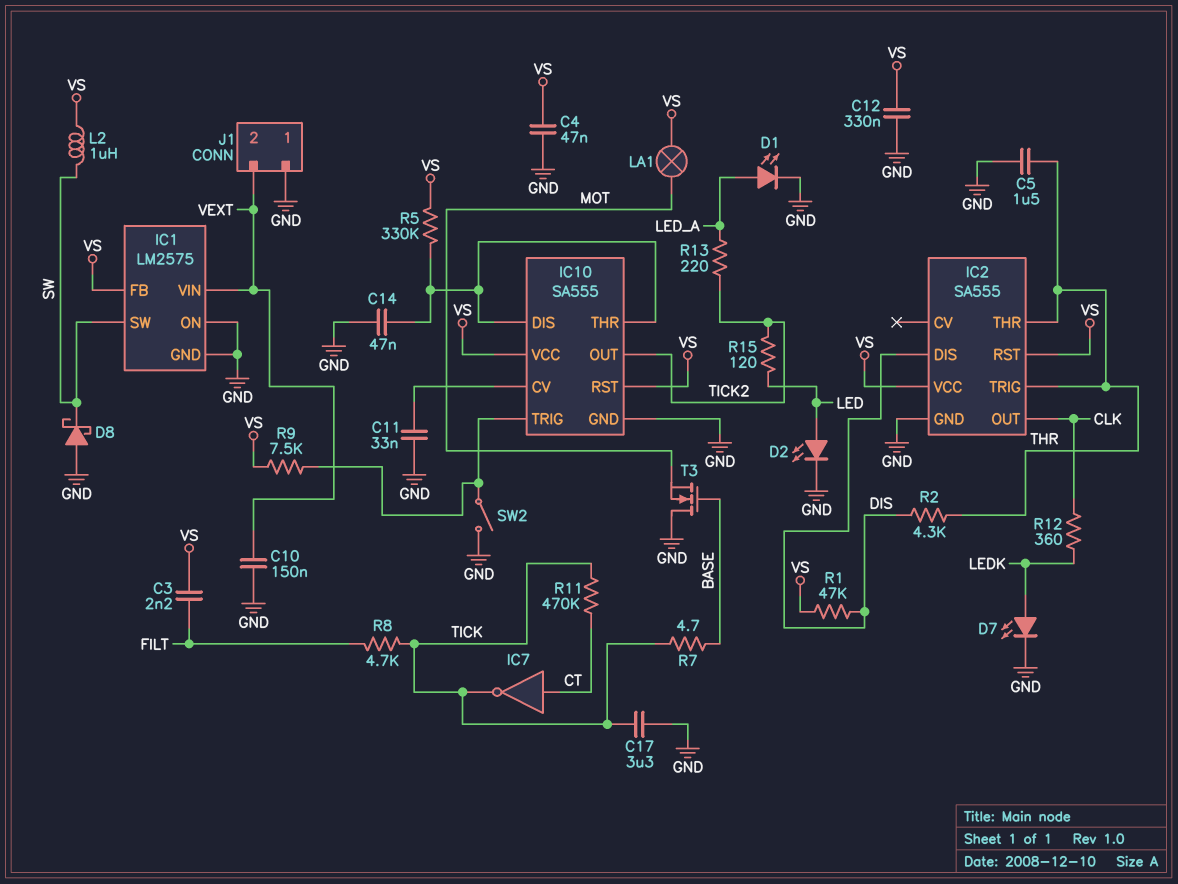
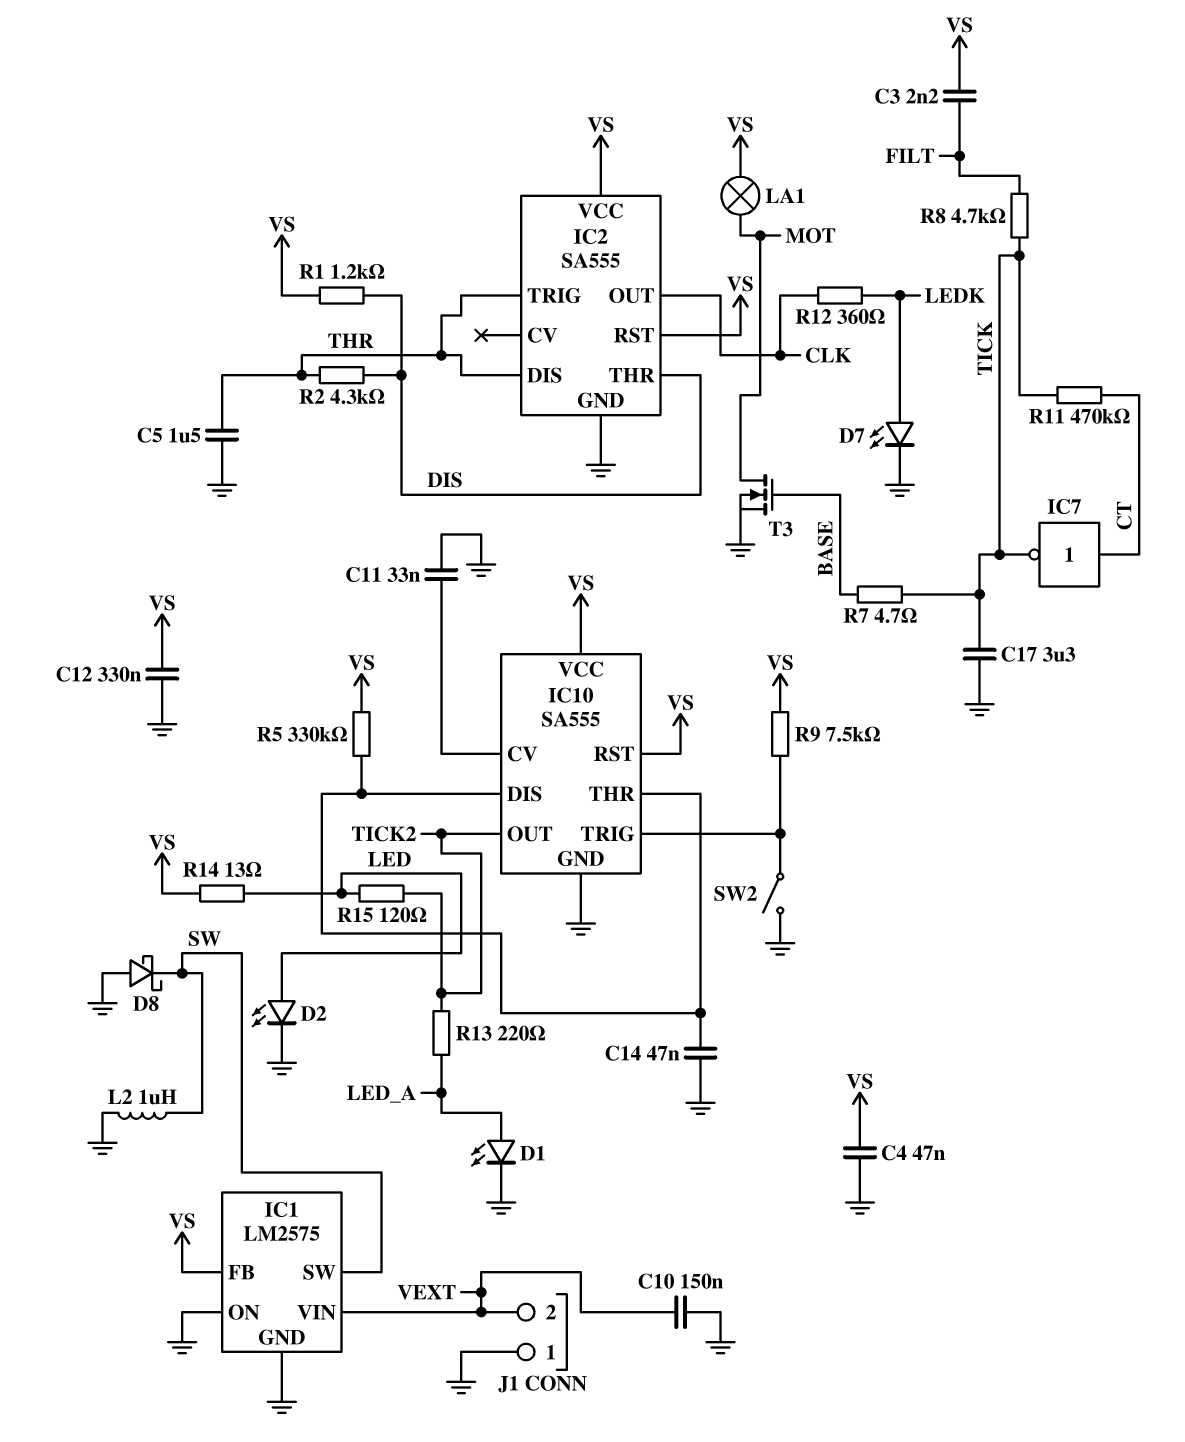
IC2 pin DIS: DIS -> THR
IC2 pin THR: THR -> DIS
L2: 1uH (SW, VS) -> 1uH (GND, SW)
R1: 47k (DIS, VS) -> 1.2k (DIS, VS)
R14: none -> 13 (LED, VS)
T3: NMOS (G BASE, D GND, S MOT) -> NMOS (G BASE, D MOT, S GND)

